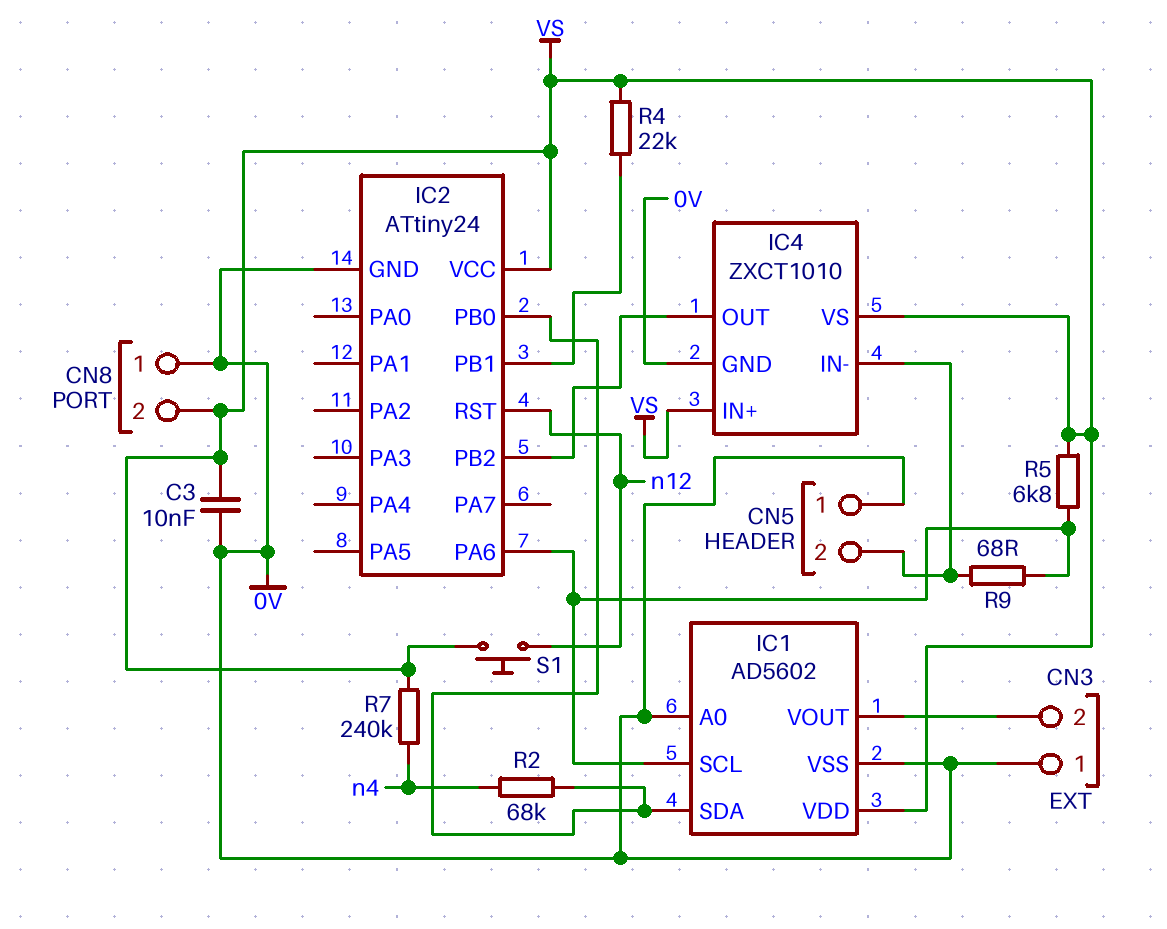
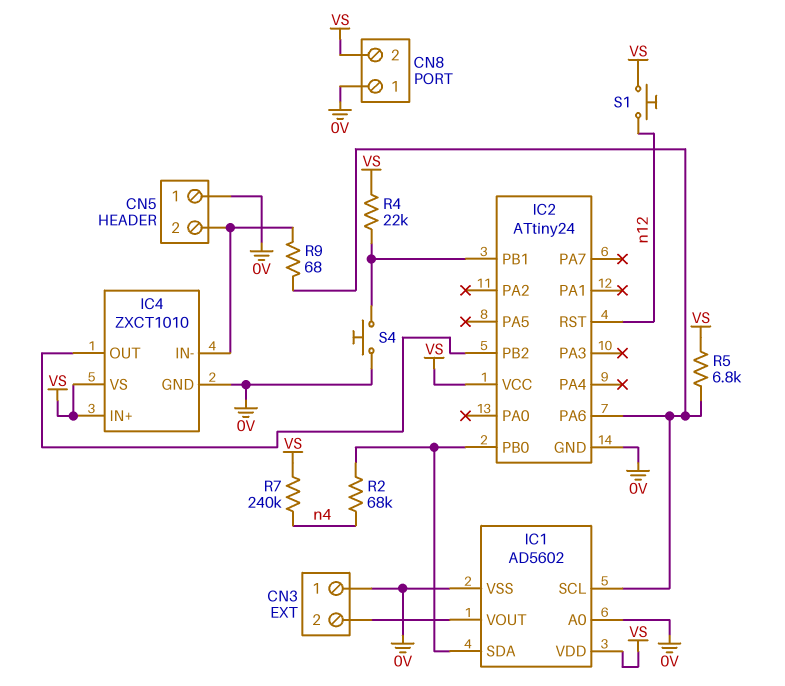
C3: 10nF (0V, VS) -> none
S4: none -> button (0V, IC2/PB1)

